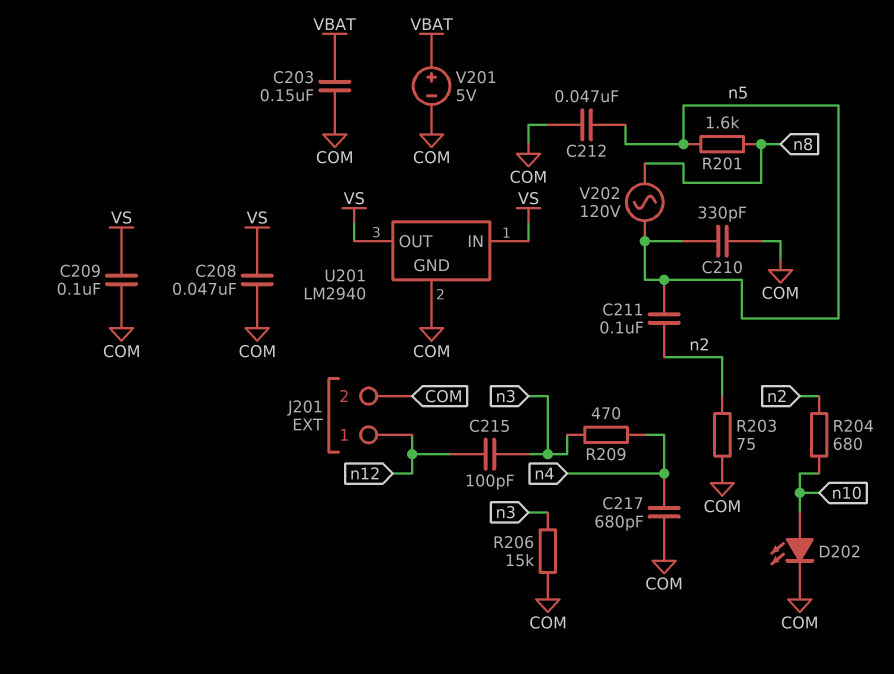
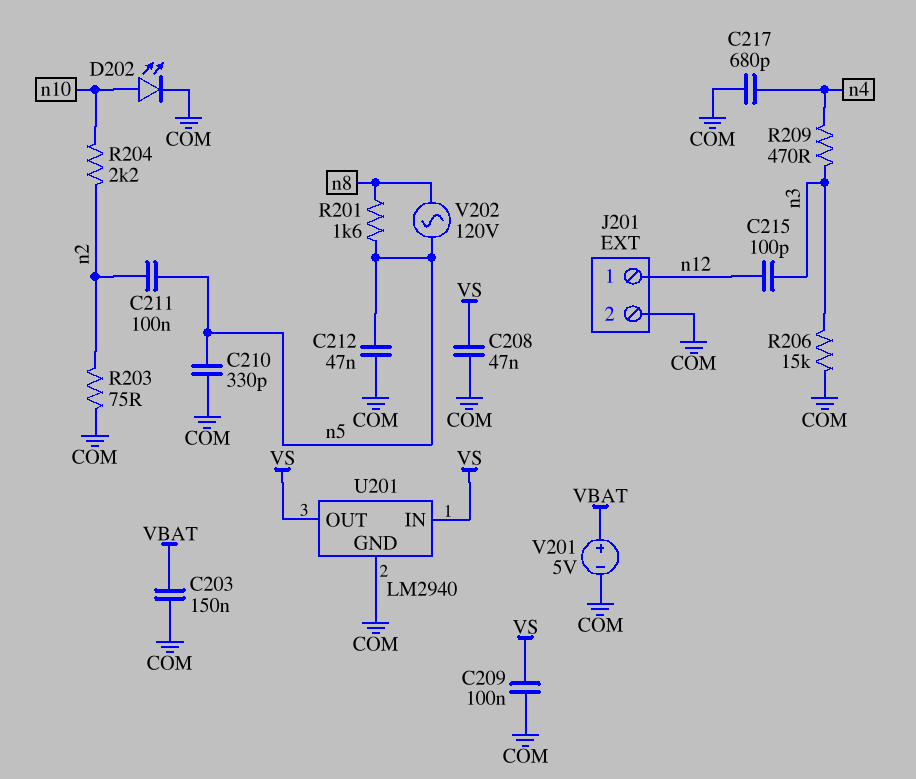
R204: 680 (n2, n10) -> 2.2k (n2, n10)

